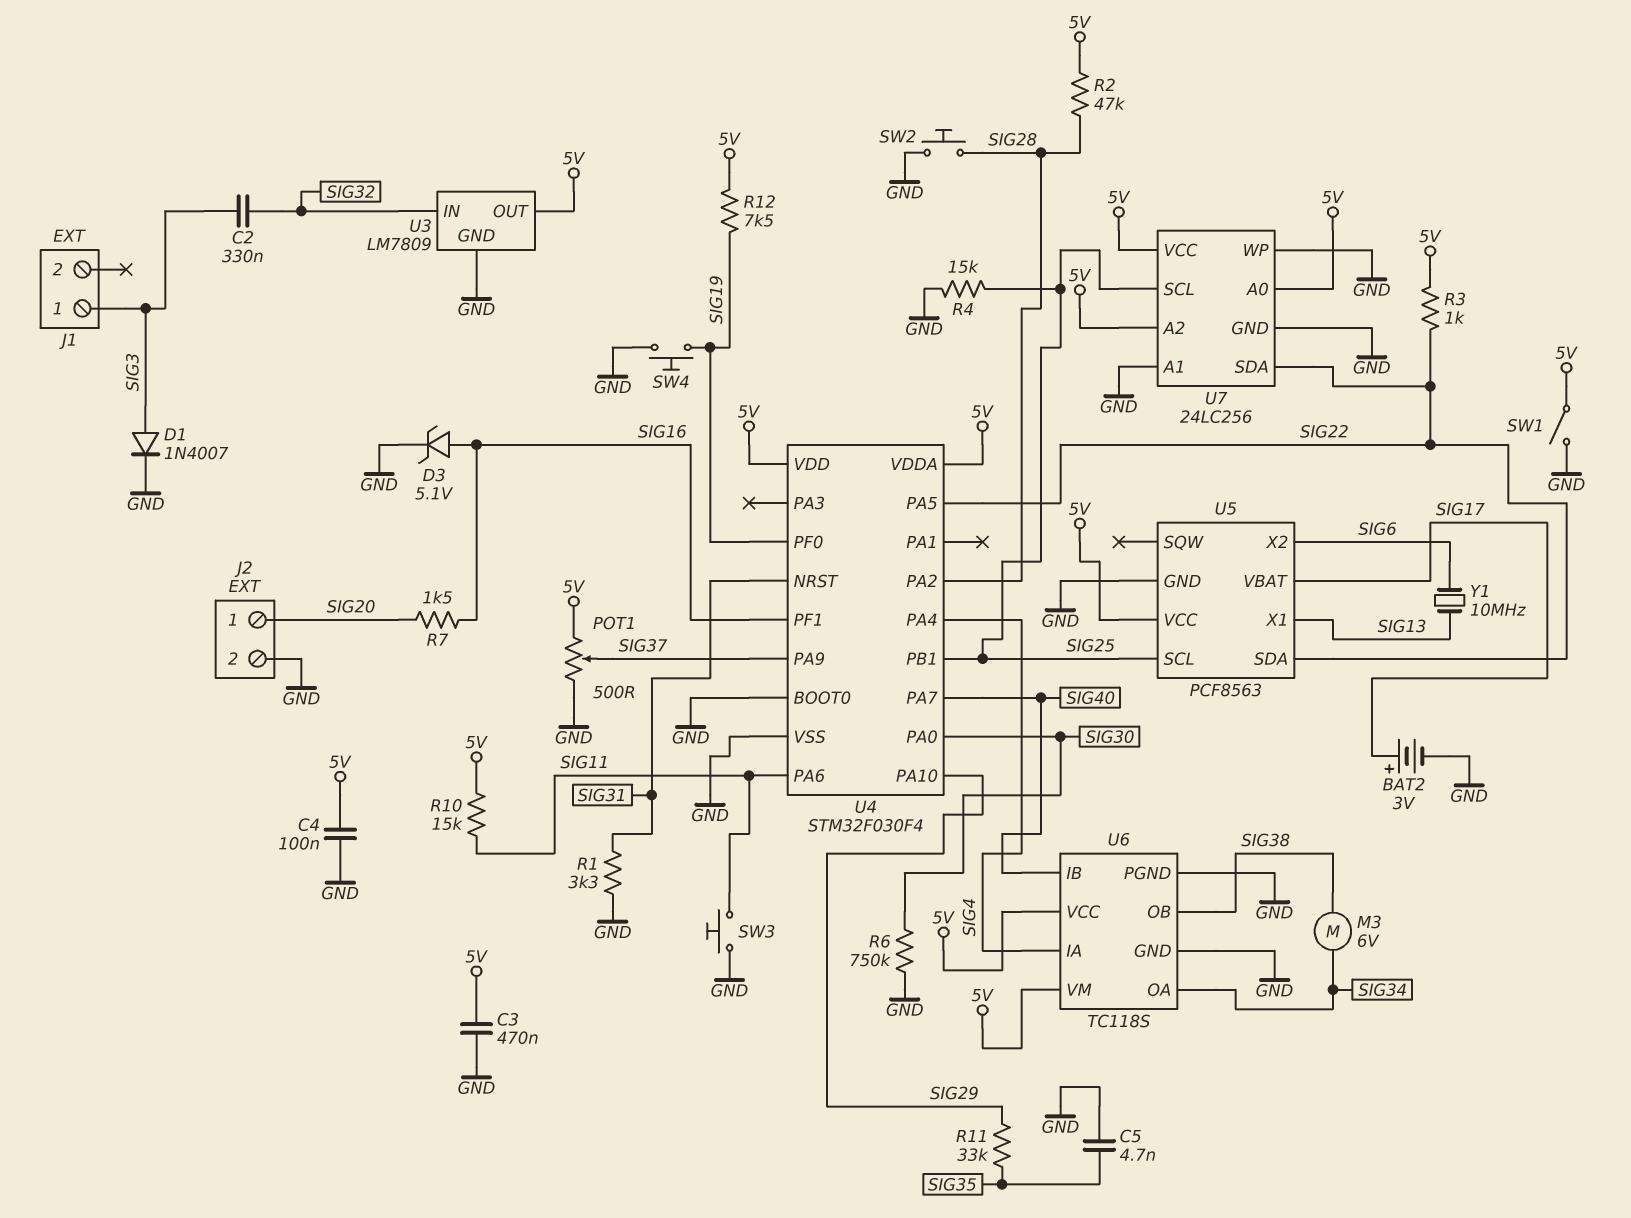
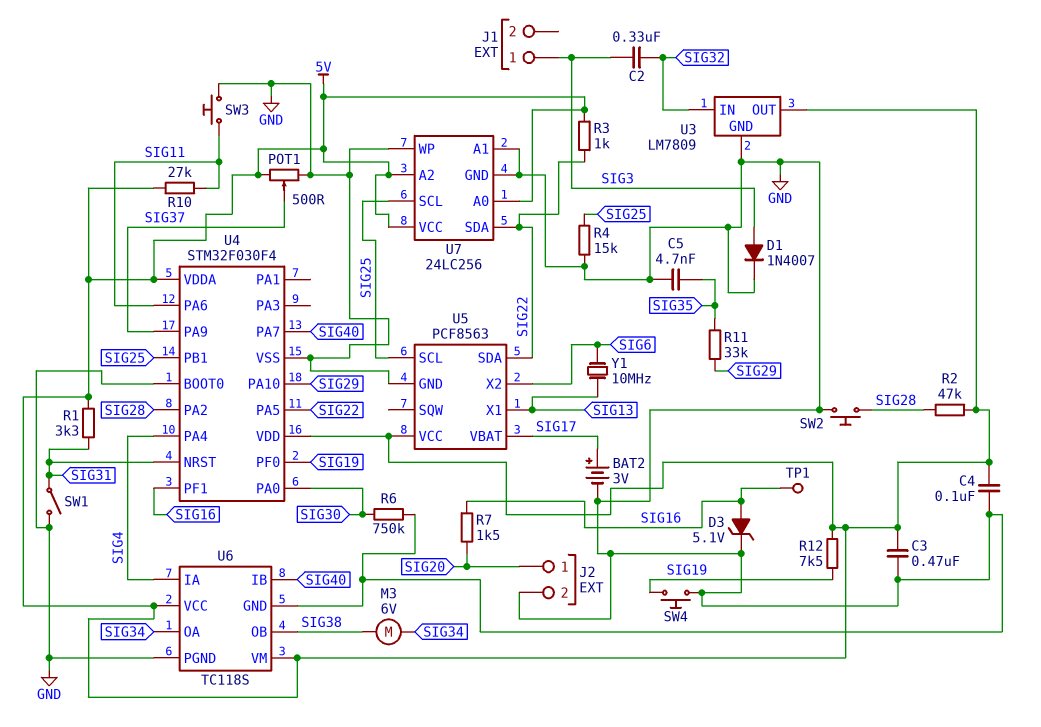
R1: 3.3k (GND, SIG31) -> 3.3k (5V, SIG31)
R10: 15k (5V, SIG11) -> 27k (5V, SIG11)
SW1: switch (5V, GND) -> switch (GND, SIG31)
TP1: none -> test point (SIG16)

